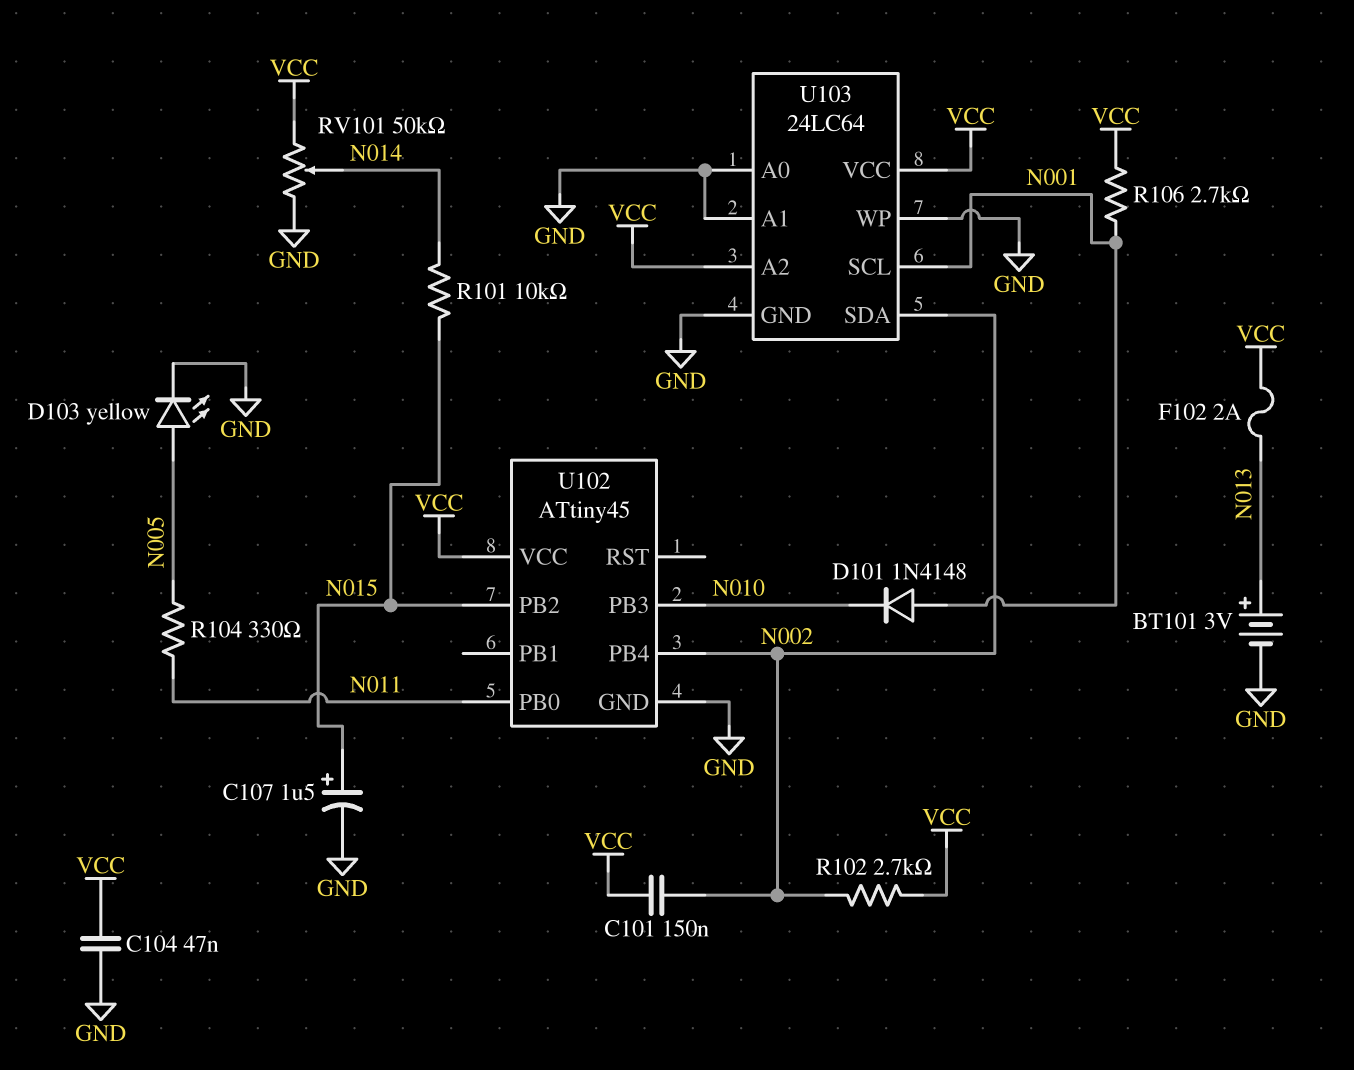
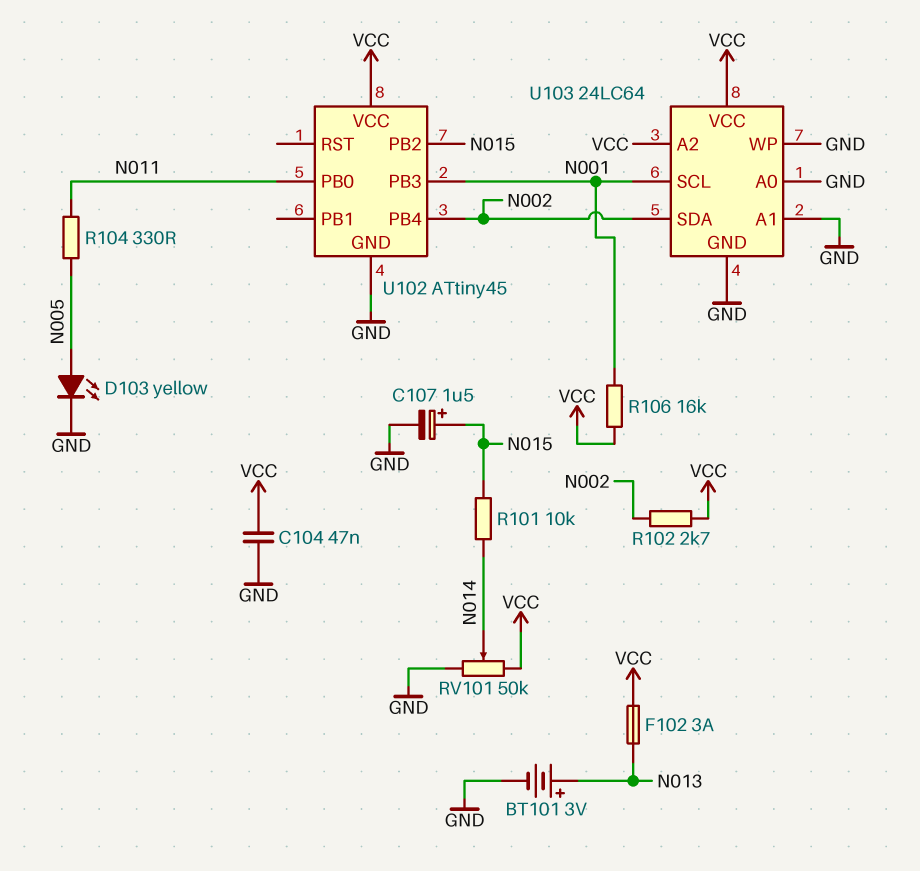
C101: 150nF (N002, VCC) -> none
D101: diode 1N4148 (A N001, K N010) -> none
F102: 2A (N013, VCC) -> 3A (N013, VCC)
R106: 2.7k (N001, VCC) -> 16k (N001, VCC)
U102 pin PB3: N010 -> N001

